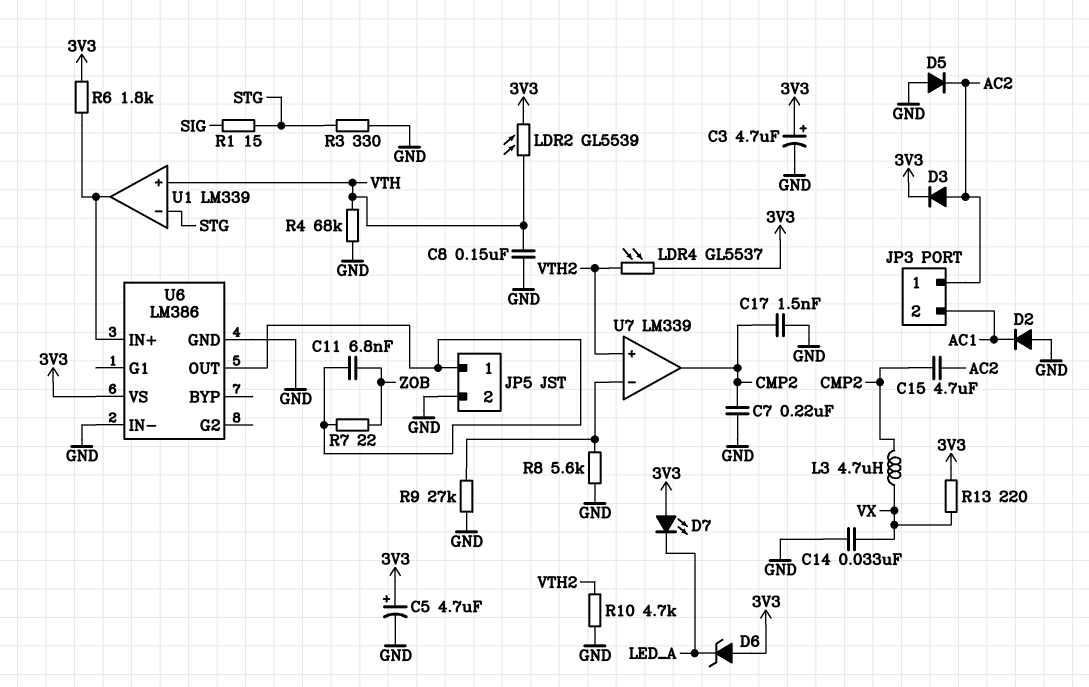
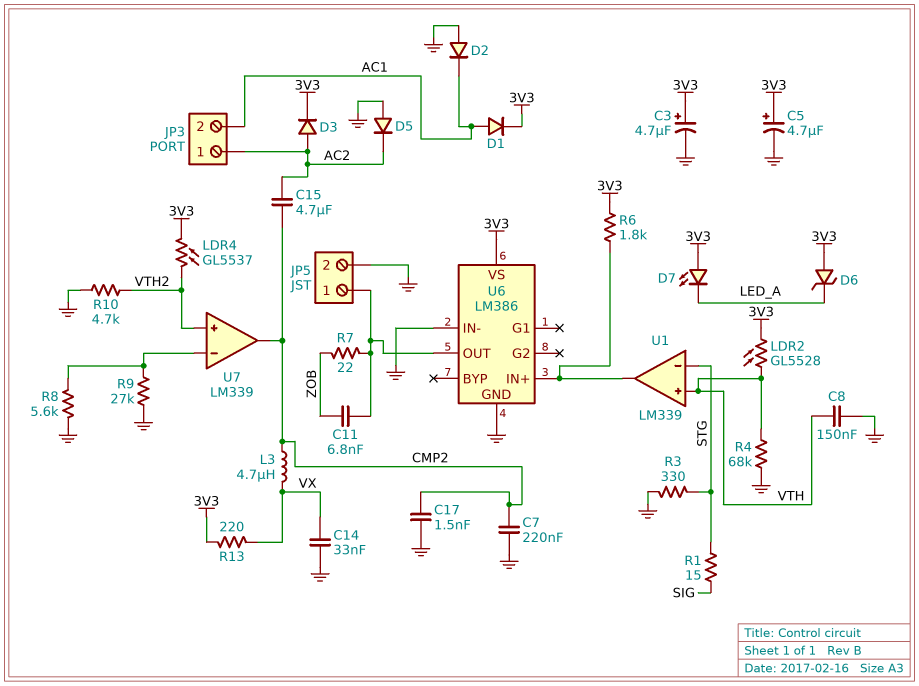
D1: none -> diode (A AC1, K 3V3)
LDR2: GL5539 (3V3, VTH) -> GL5528 (3V3, VTH)

